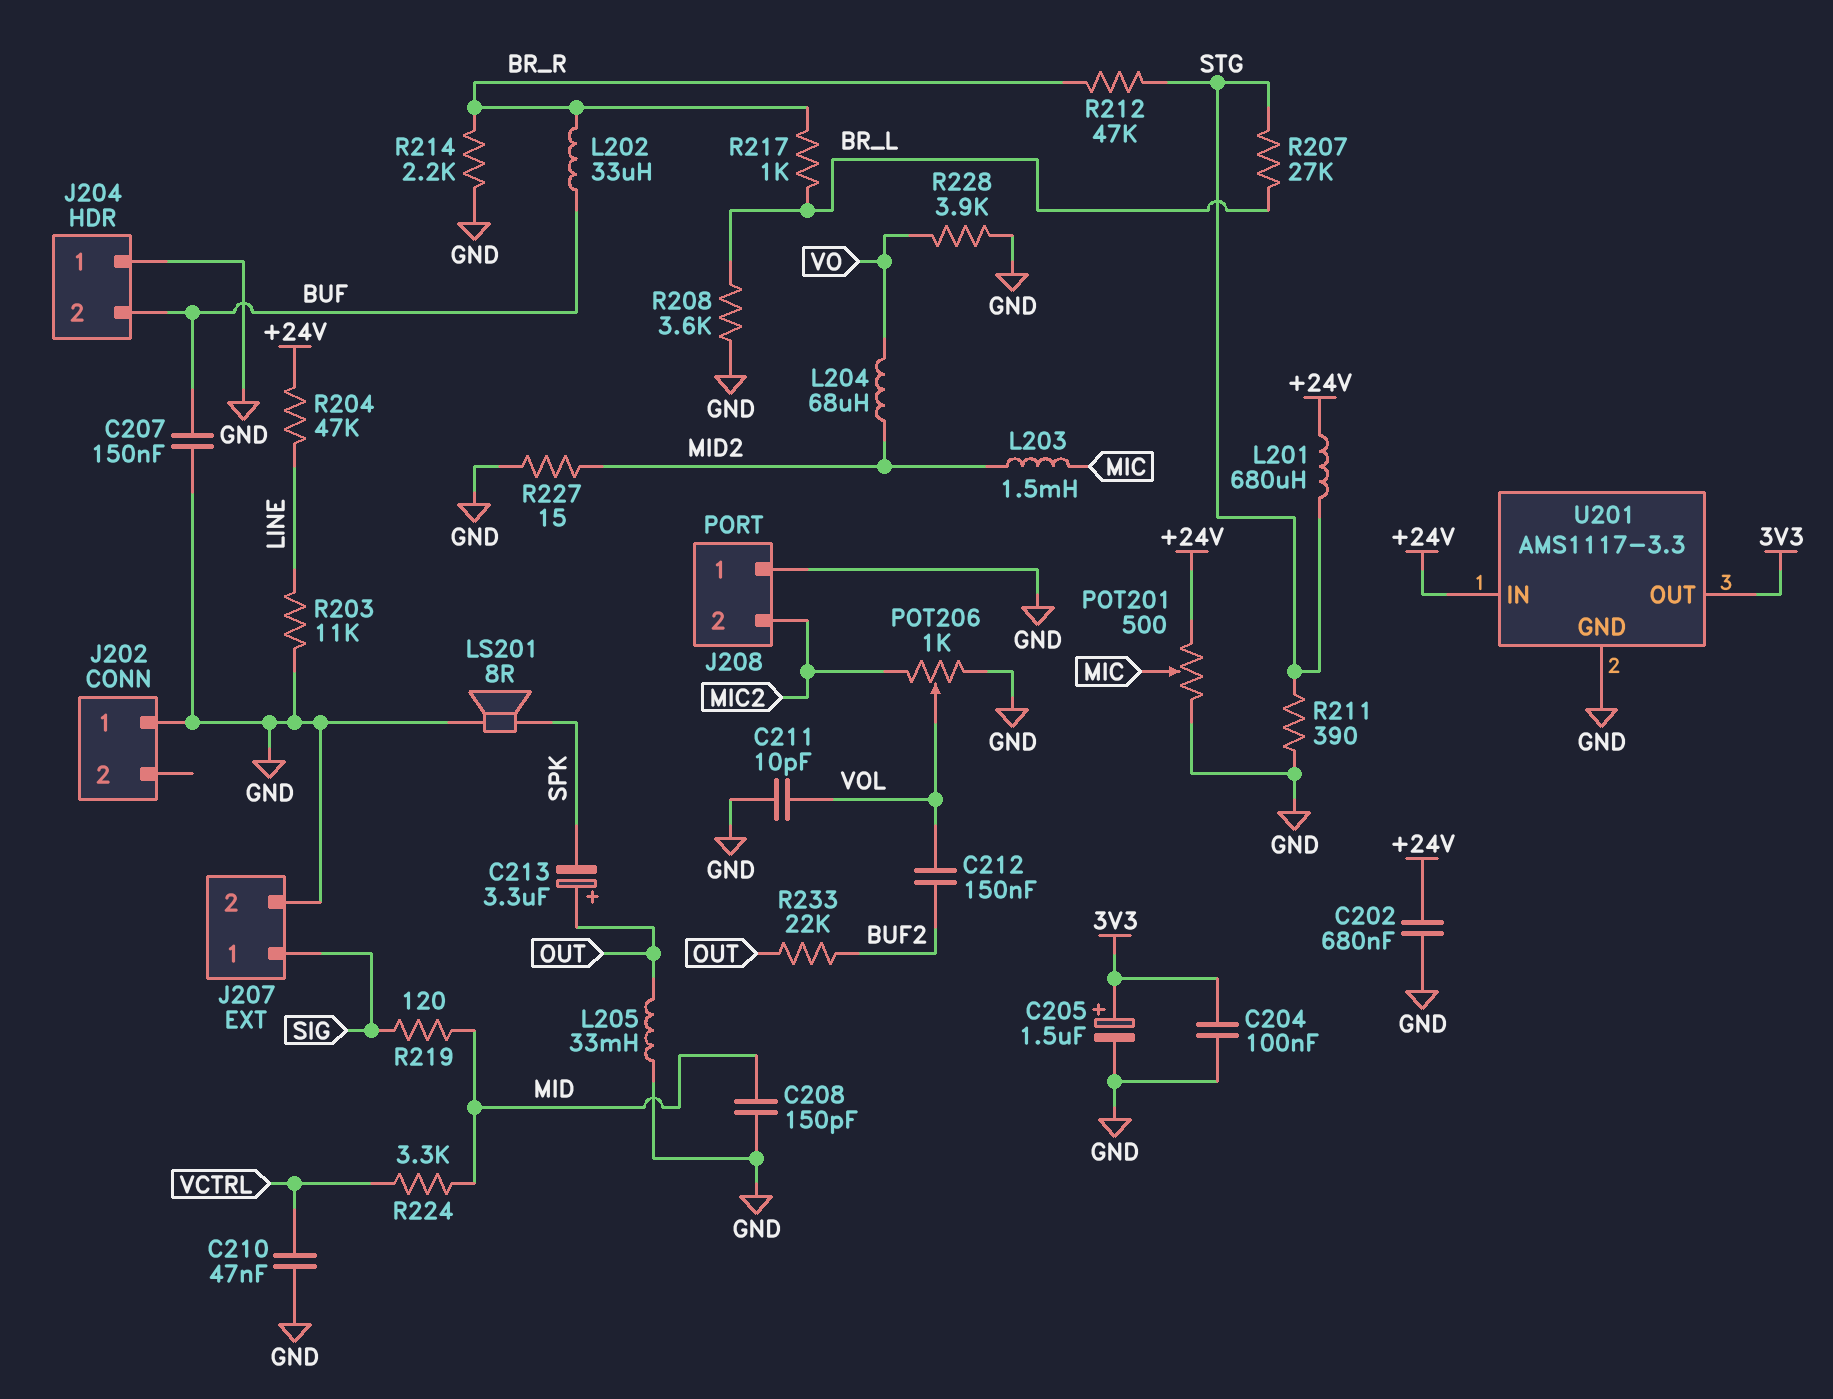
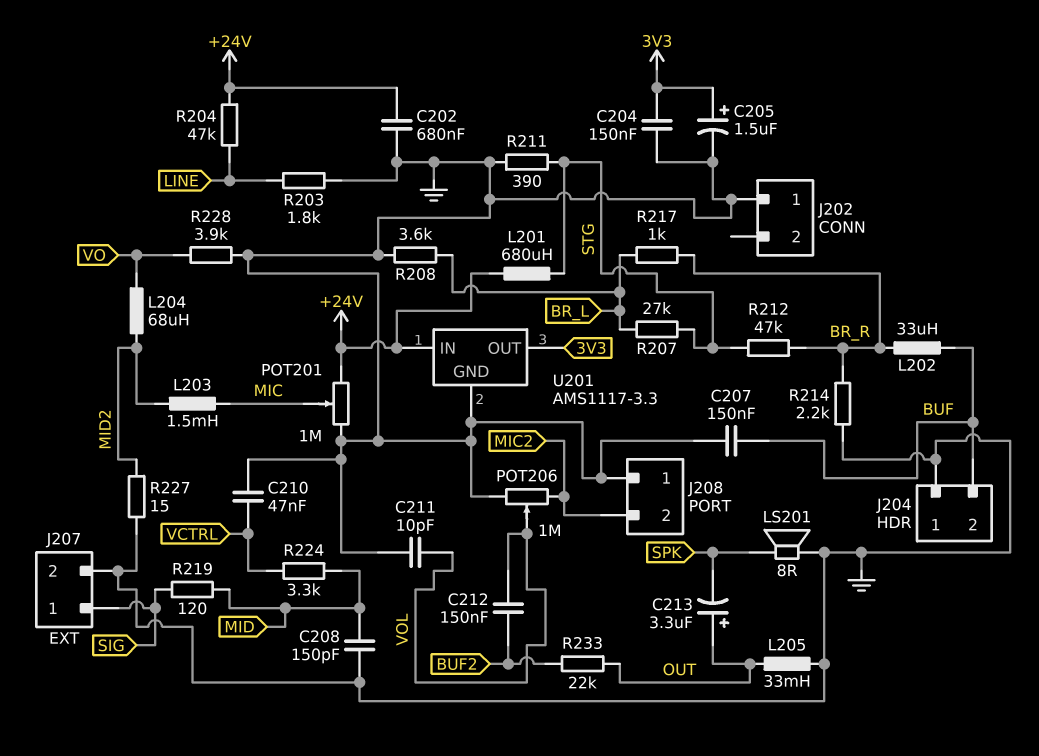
C204: 100nF (3V3, GND) -> 150nF (3V3, GND)
POT201: 500 (+24V, GND, wiper MIC) -> 1M (+24V, GND, wiper MIC)
POT206: 1k (GND, MIC2, wiper VOL) -> 1M (GND, MIC2, wiper VOL)
R203: 11k (GND, LINE) -> 1.8k (GND, LINE)

